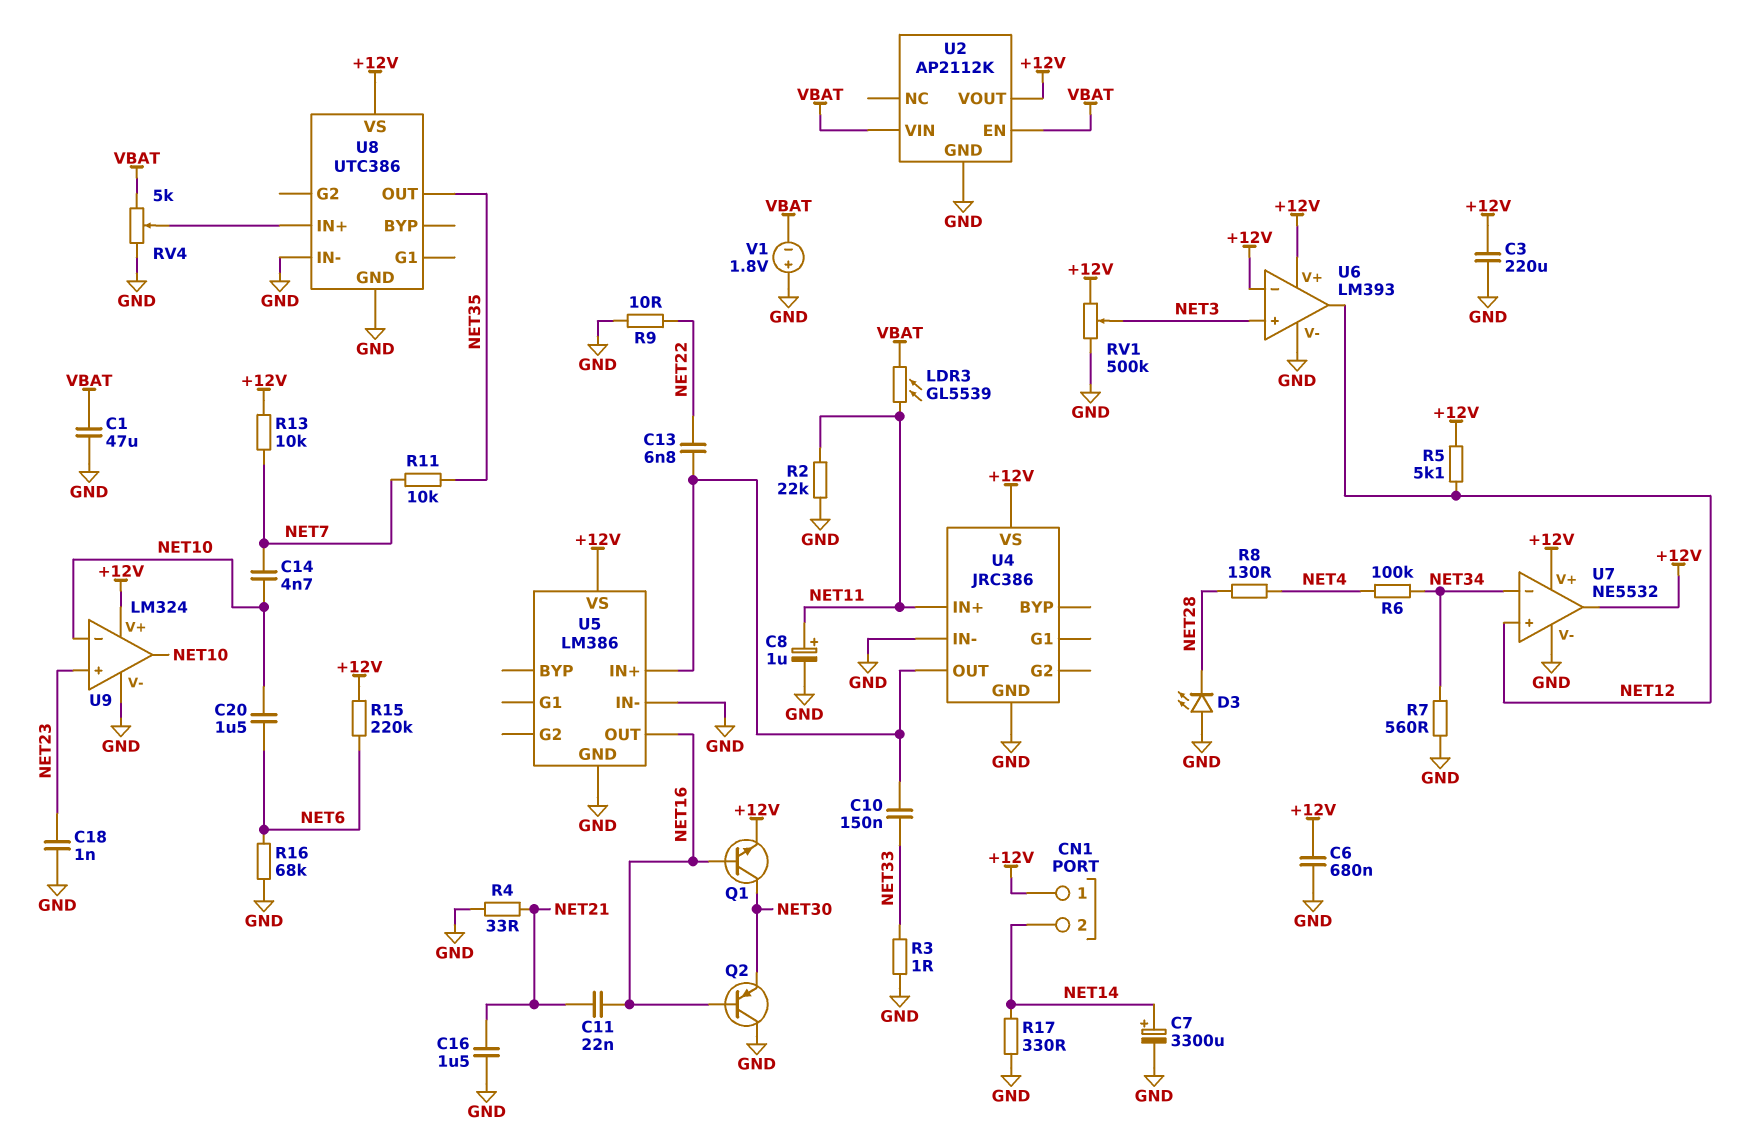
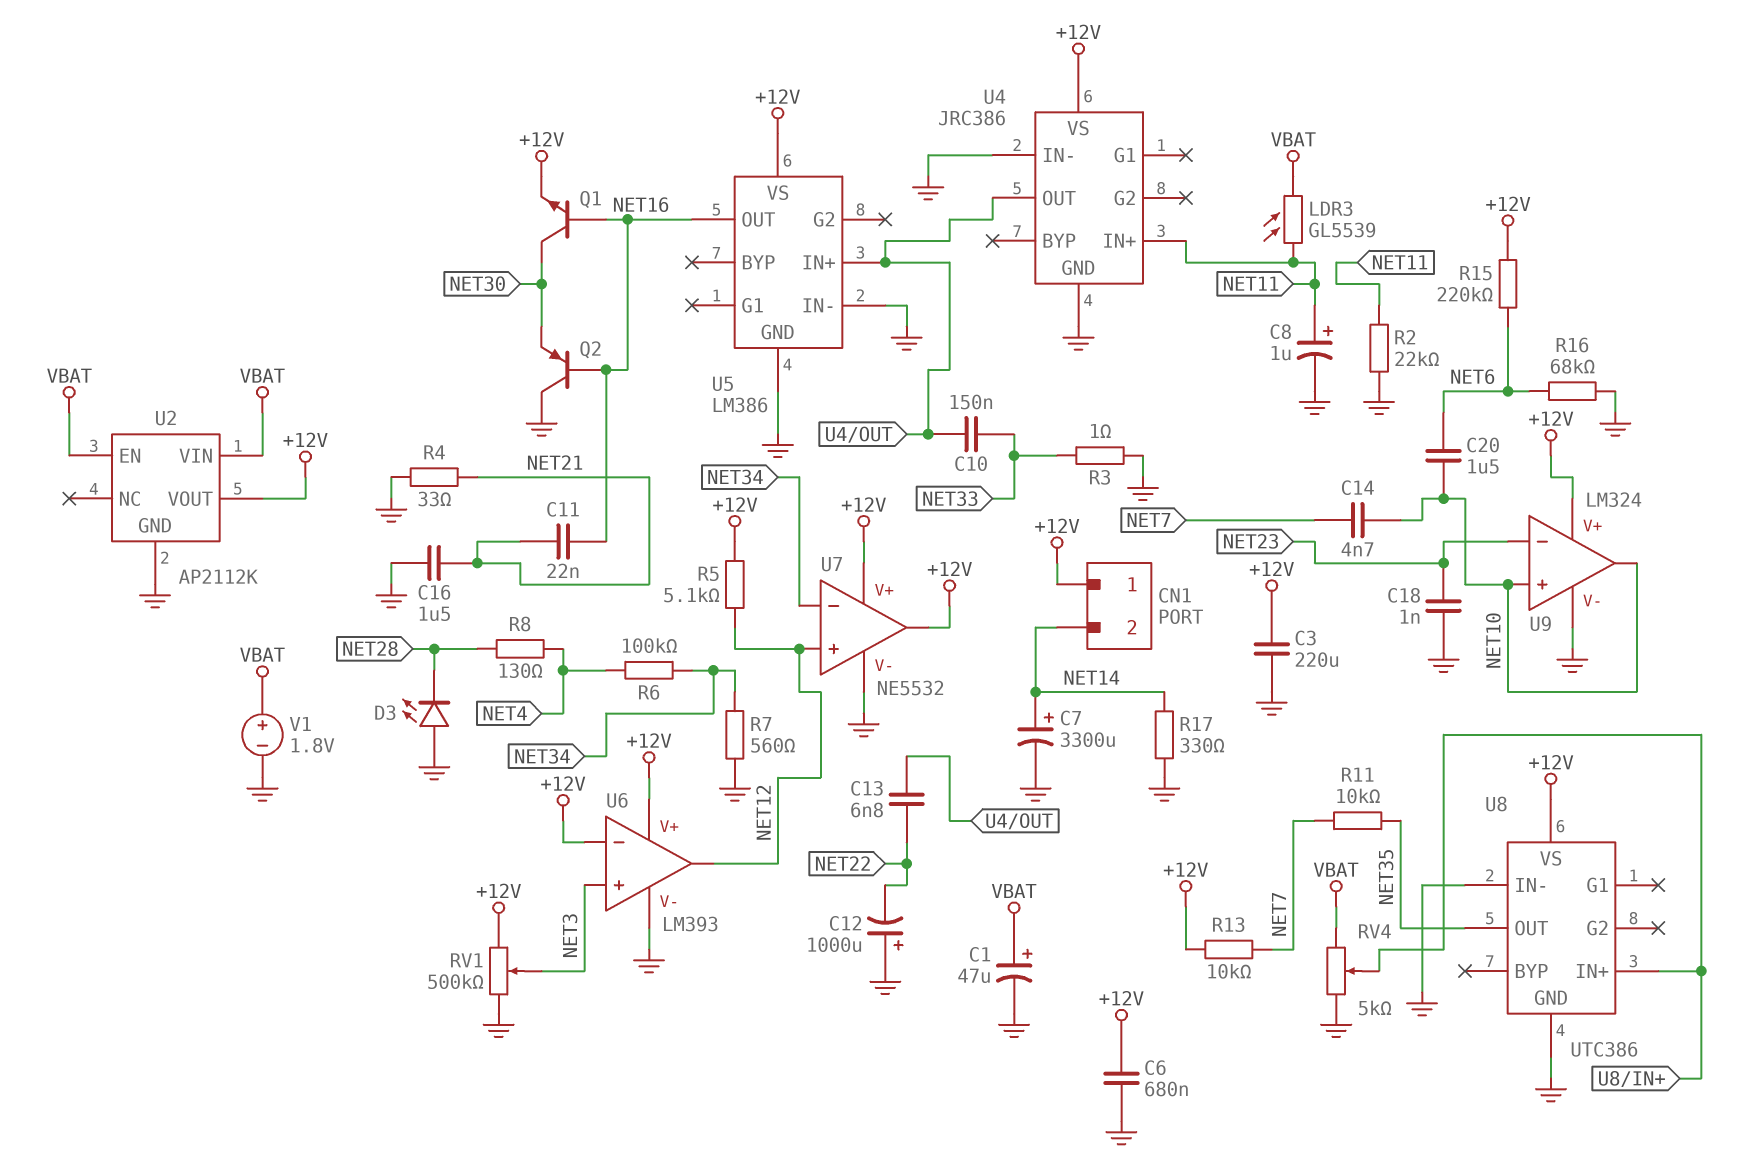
C1: 47uF (GND, VBAT) -> 47uF (plus VBAT, minus GND)
C12: none -> 1000uF (plus GND, minus NET22)
R9: 10 (GND, NET22) -> none
U9 pin in+: NET23 -> NET10
U9 pin in-: NET10 -> NET23
V1: 1.8V (plus GND, minus VBAT) -> 1.8V (plus VBAT, minus GND)

